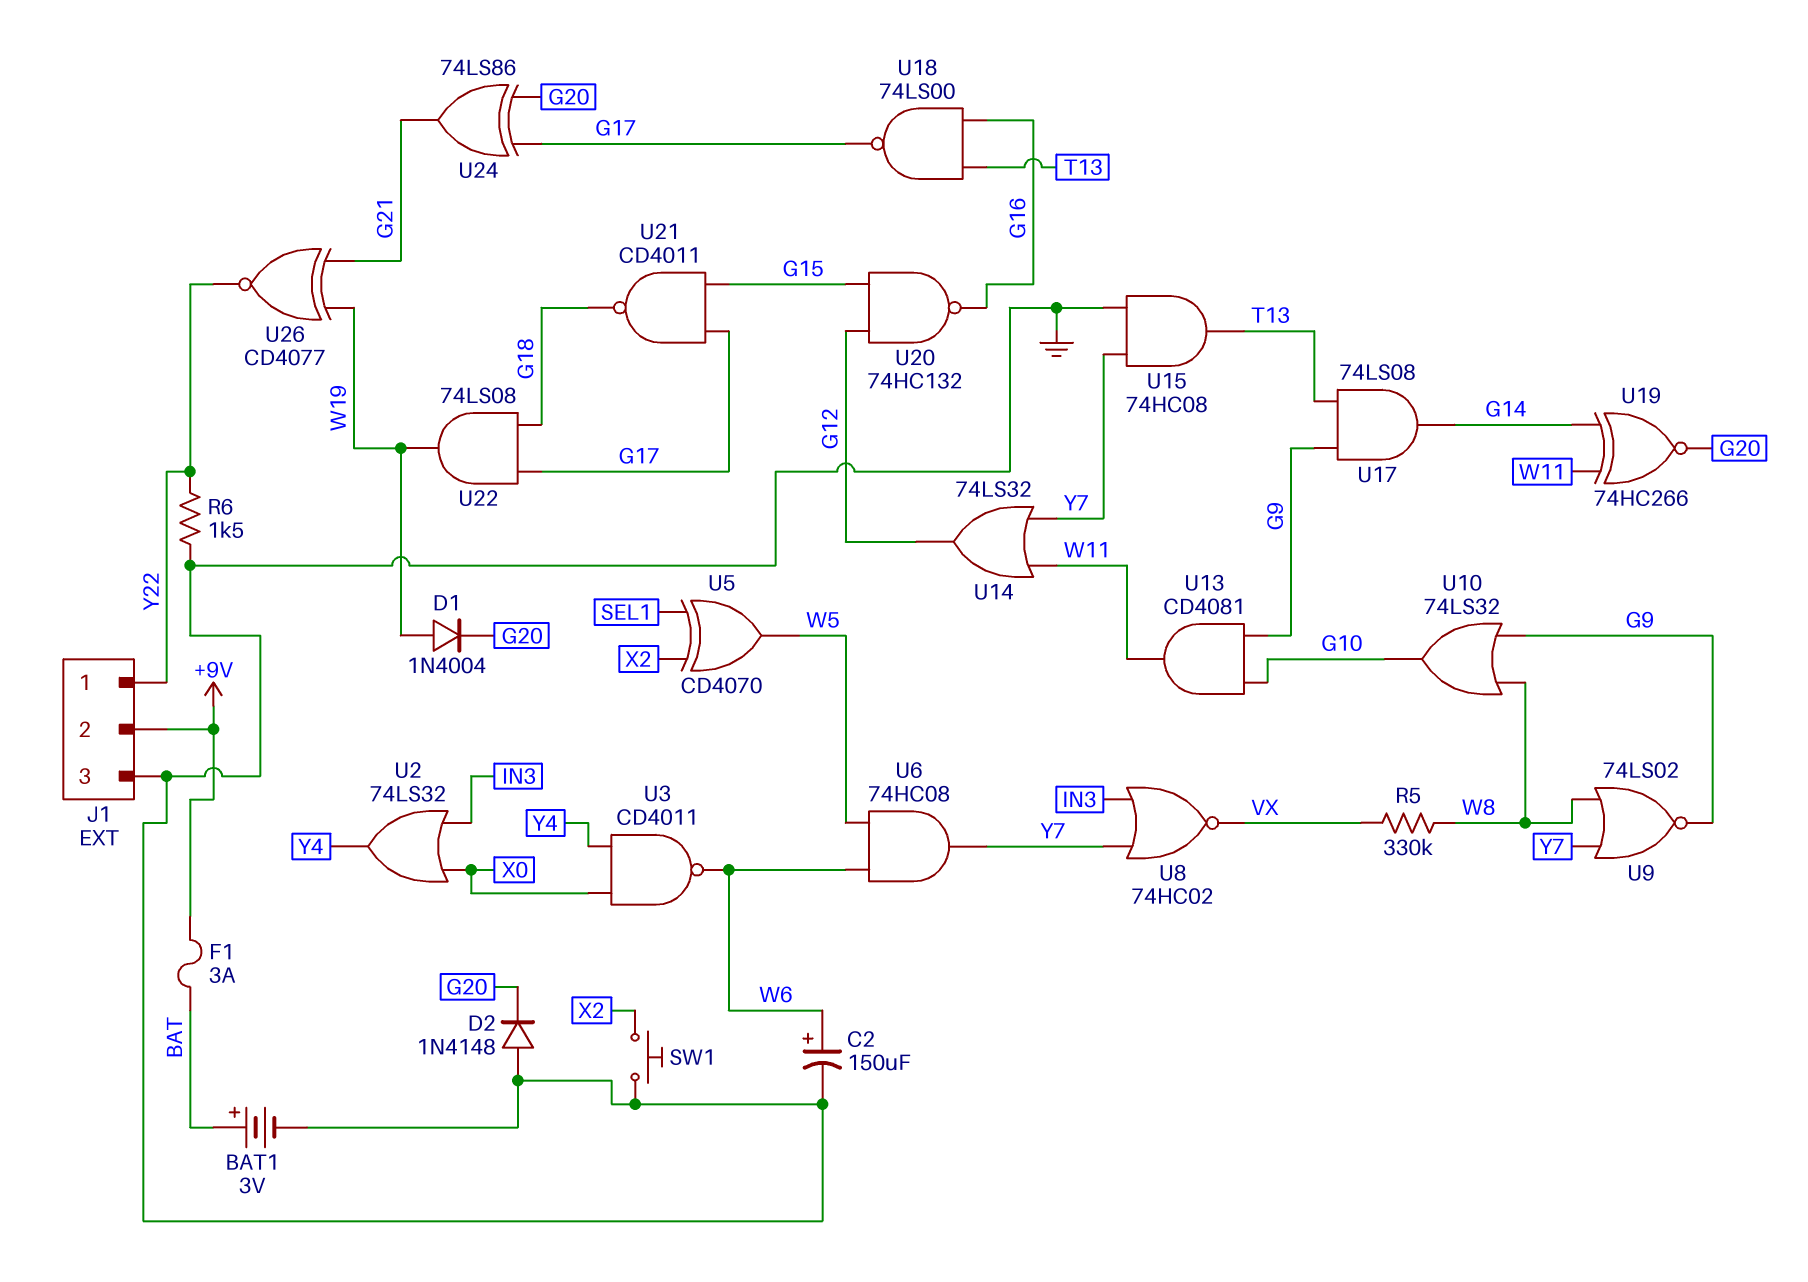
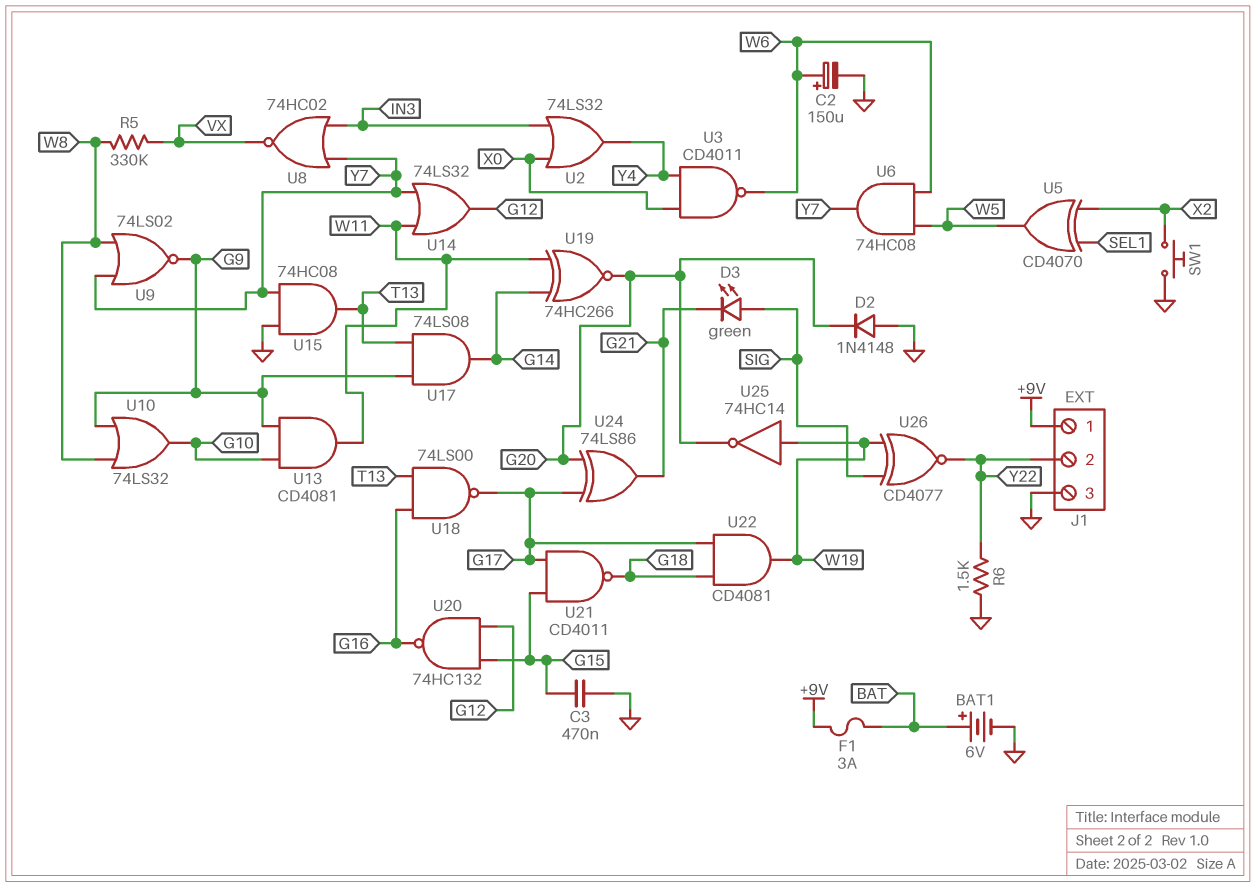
BAT1: 3V (plus BAT, minus GND) -> 6V (plus BAT, minus GND)
C3: none -> 470nF (G15, GND)
D1: diode 1N4004 (A W19, K G20) -> none
D3: none -> LED green (A SIG, K G21)
J1 pin 1: Y22 -> +9V
J1 pin 2: +9V -> Y22
U22: AND 74LS08 (in G17, in G18, out W19) -> AND CD4081 (in G17, in G18, out W19)
U25: none -> NOT 74HC14 (in W19, out G20)
U26: XNOR CD4077 (in G21, in W19, out Y22) -> XNOR CD4077 (in SIG, in W19, out Y22)

